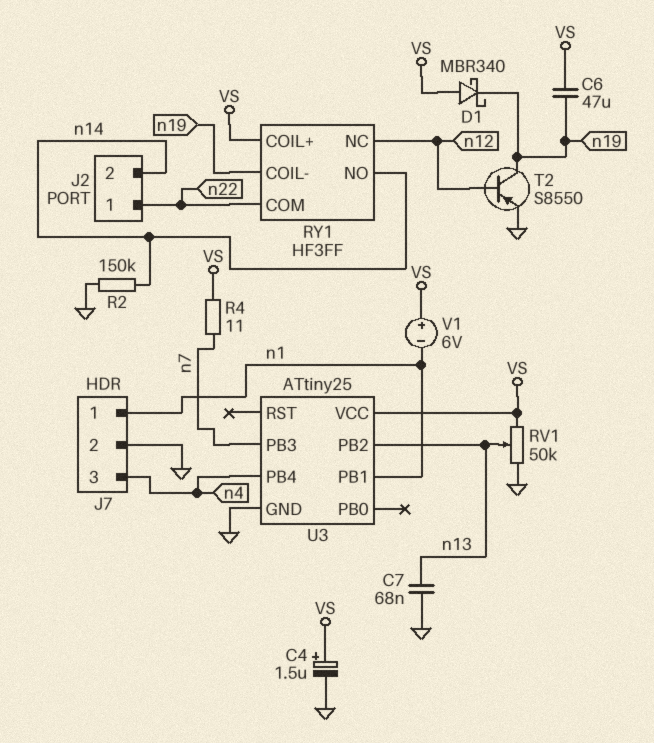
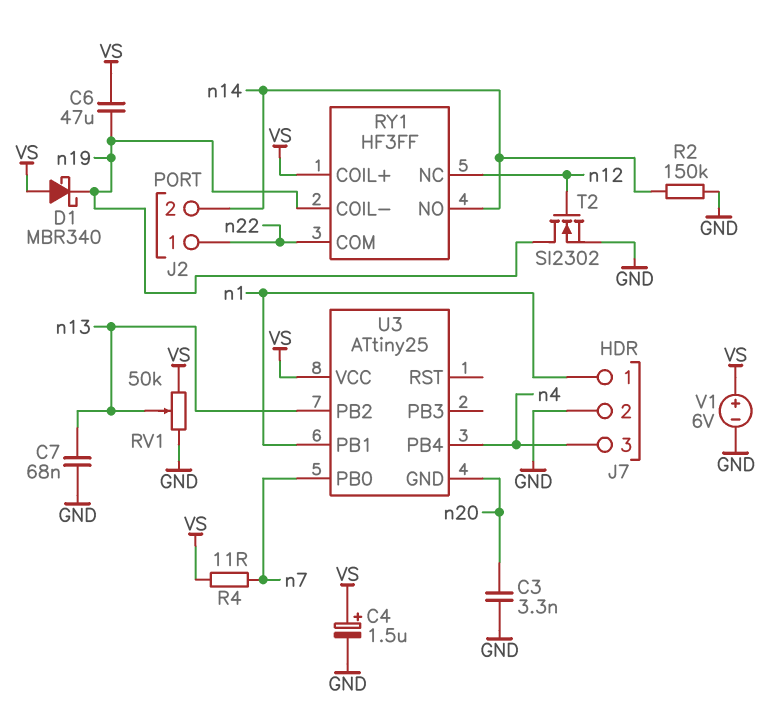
C3: none -> 3.3nF (GND, n20)
T2: PNP S8550 (B n12, C n19, E GND) -> NMOS SI2302 (G n12, D n19, S GND)
U3 pin GND: GND -> n20
U3 pin PB0: none -> n7
U3 pin PB3: n7 -> none
V1: 6V (plus VS, minus n1) -> 6V (plus VS, minus GND)

